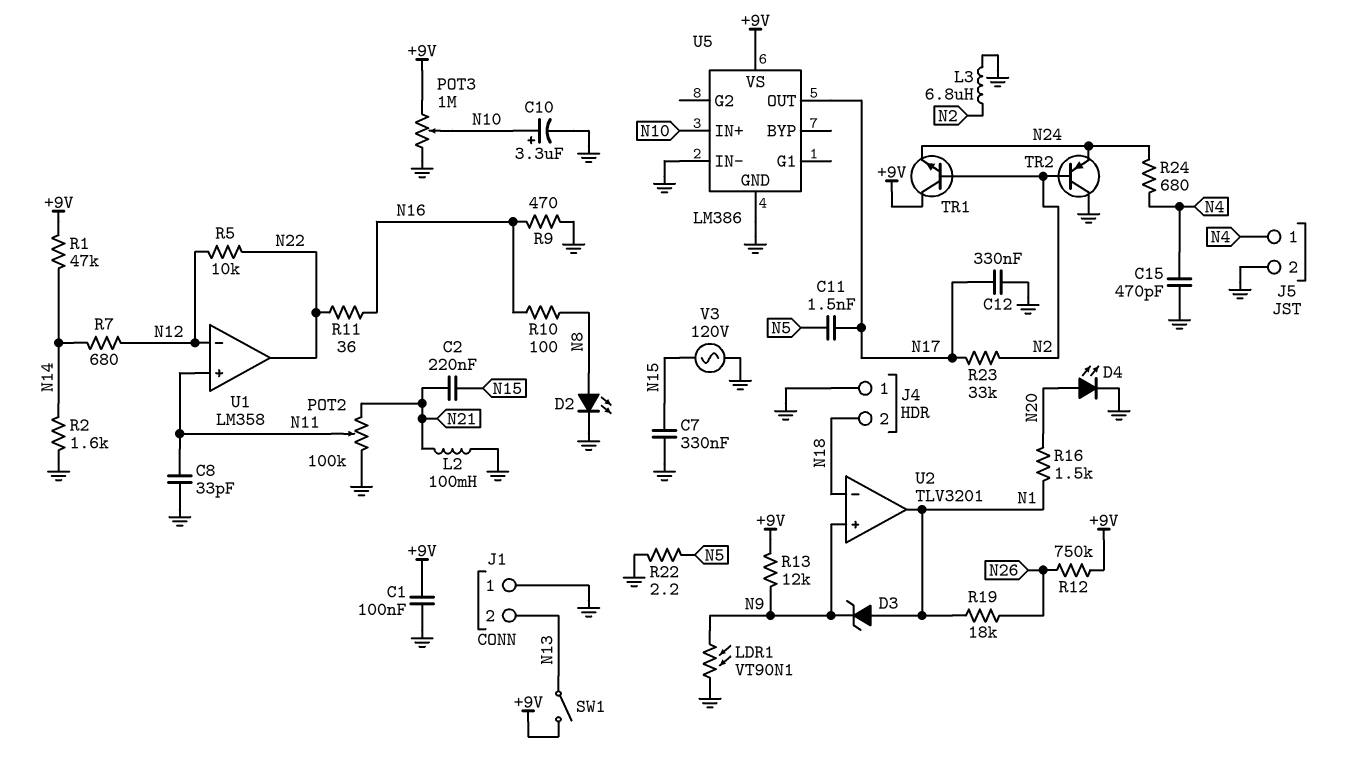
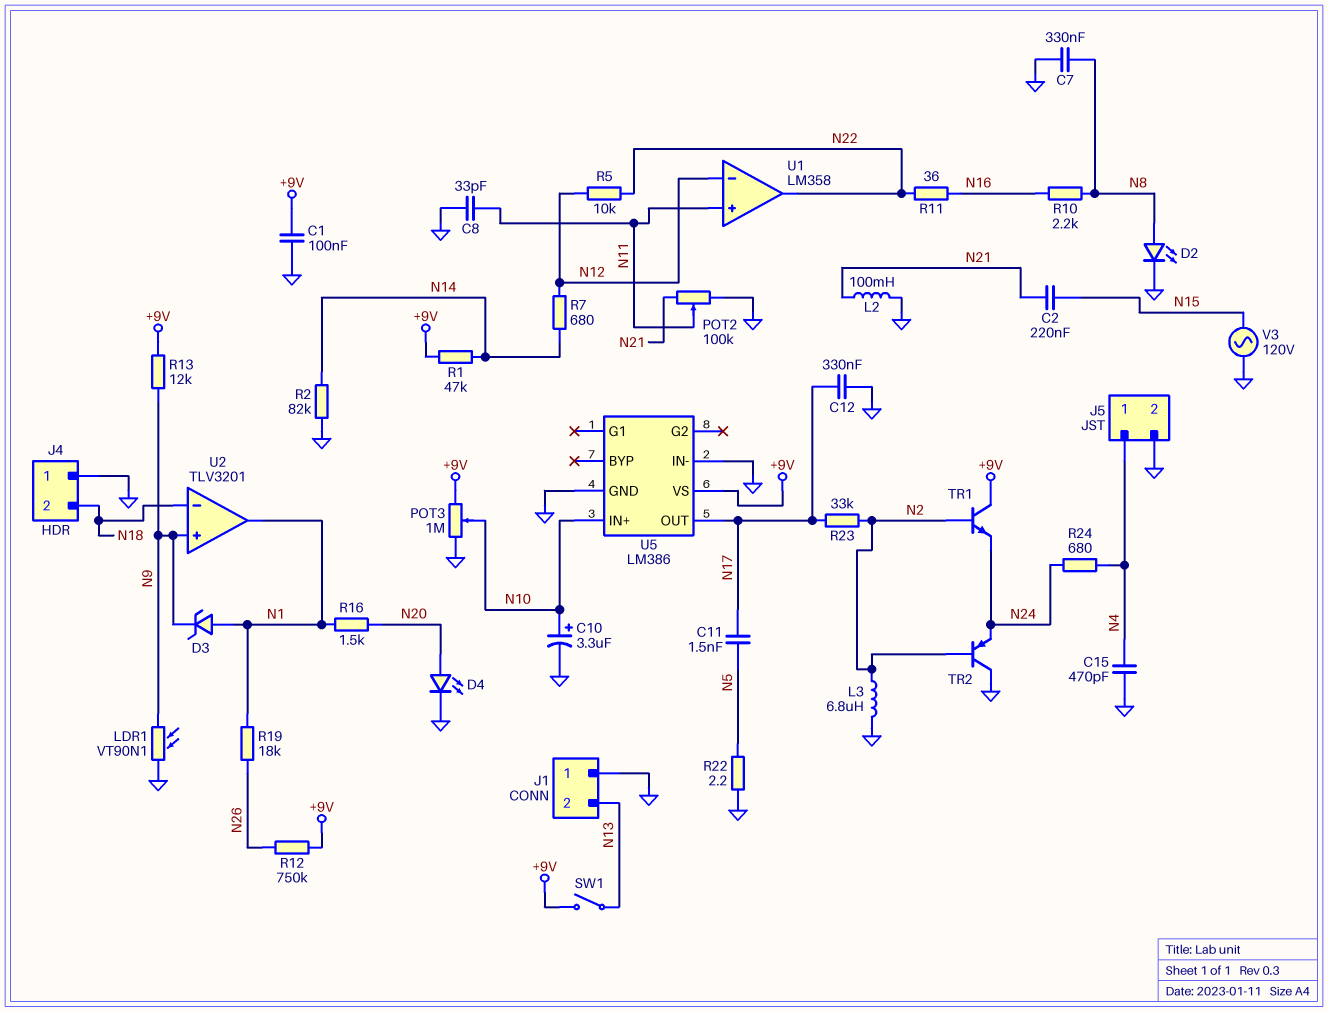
C7: 330nF (GND, N15) -> 330nF (GND, N8)
R2: 1.6k (GND, N14) -> 82k (GND, N14)
R9: 470 (GND, N16) -> none
R10: 100 (N8, N16) -> 2.2k (N8, N16)

